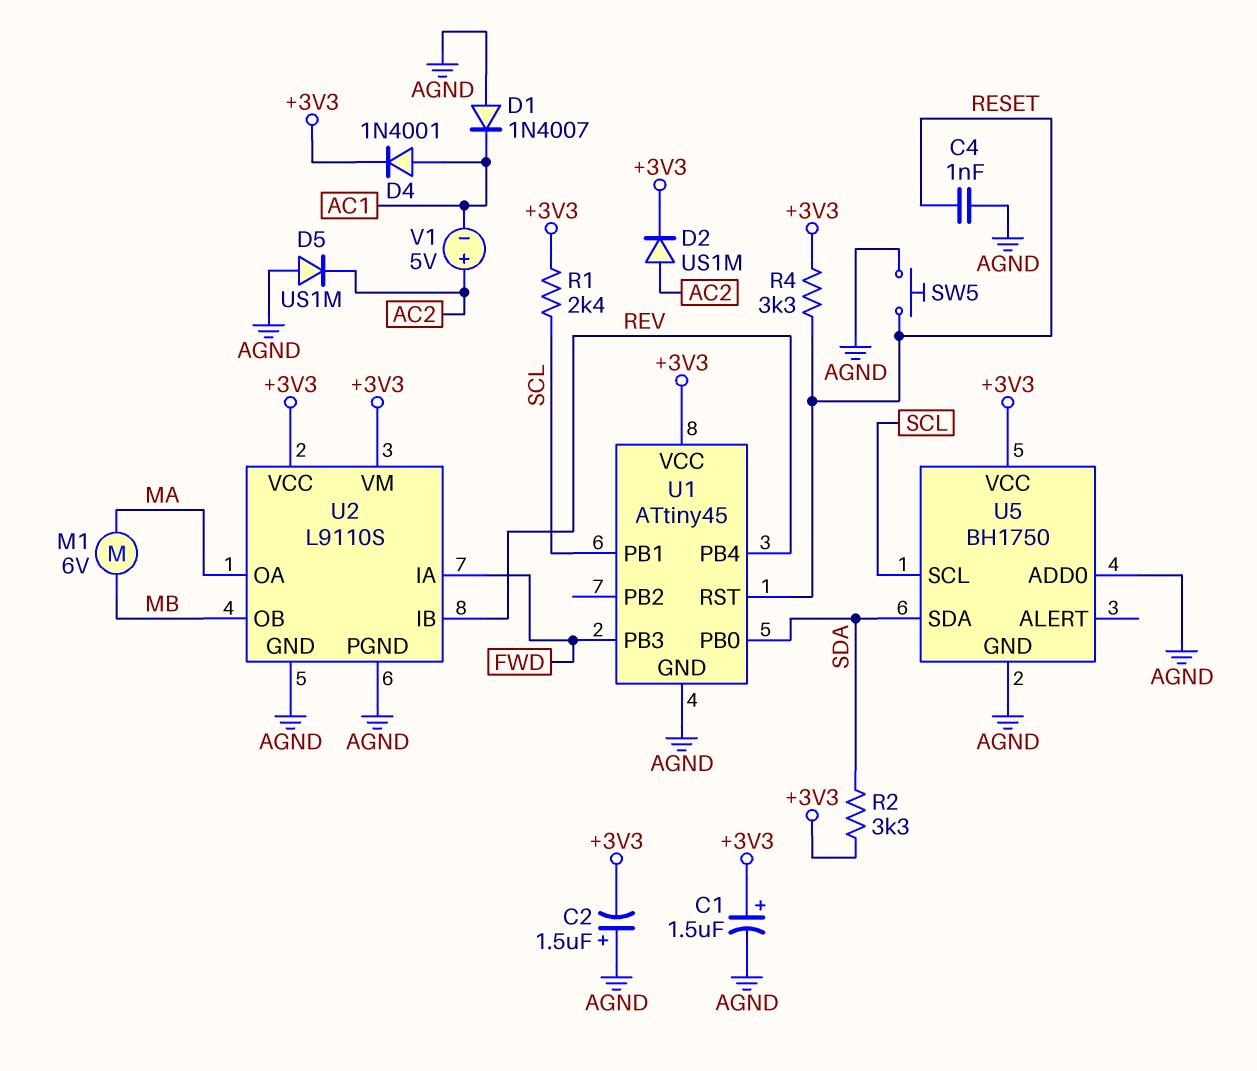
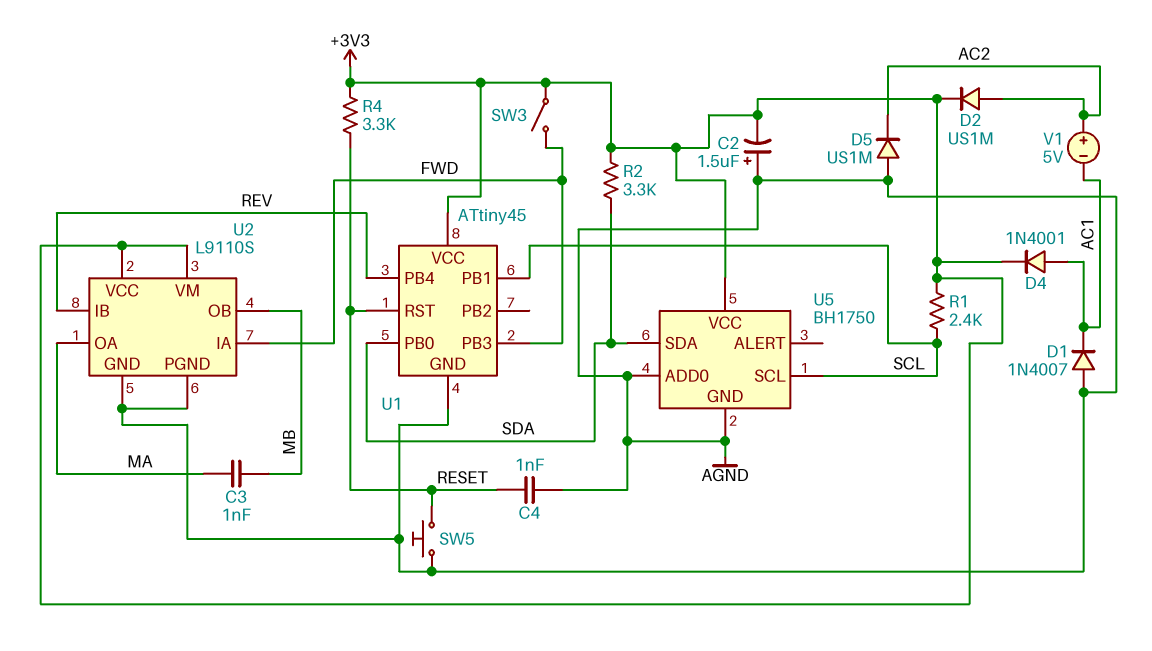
C1: 1.5uF (plus +3V3, minus AGND) -> none
C3: none -> 1nF (MA, MB)
M1: motor 6V (MA, MB) -> none
SW3: none -> switch (+3V3, FWD)

